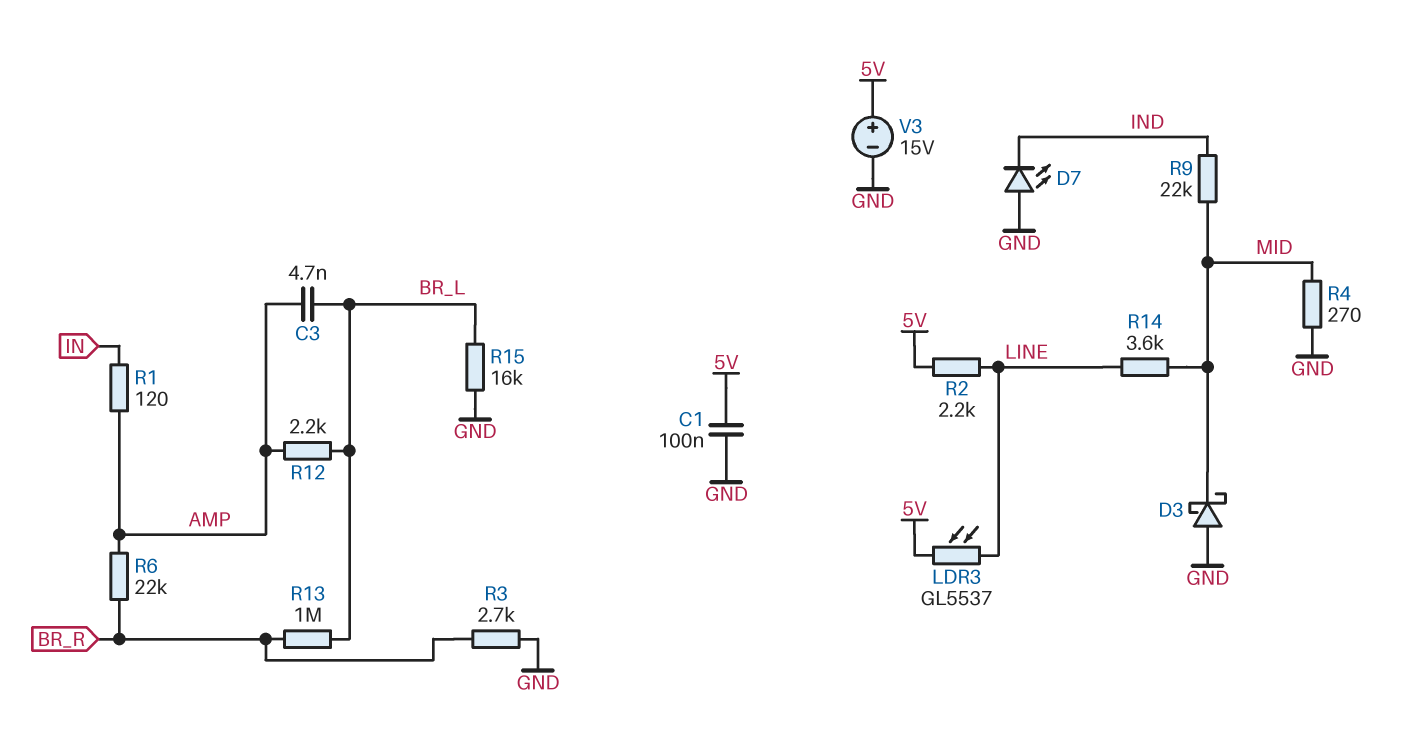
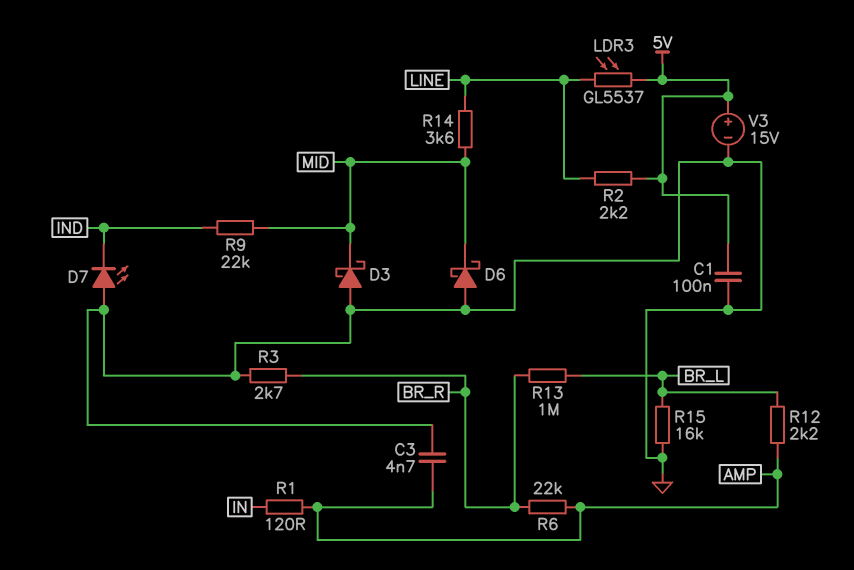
C3: 4.7nF (AMP, BR_L) -> 4.7nF (AMP, GND)
D6: none -> schottky (A GND, K MID)
R4: 270 (GND, MID) -> none

